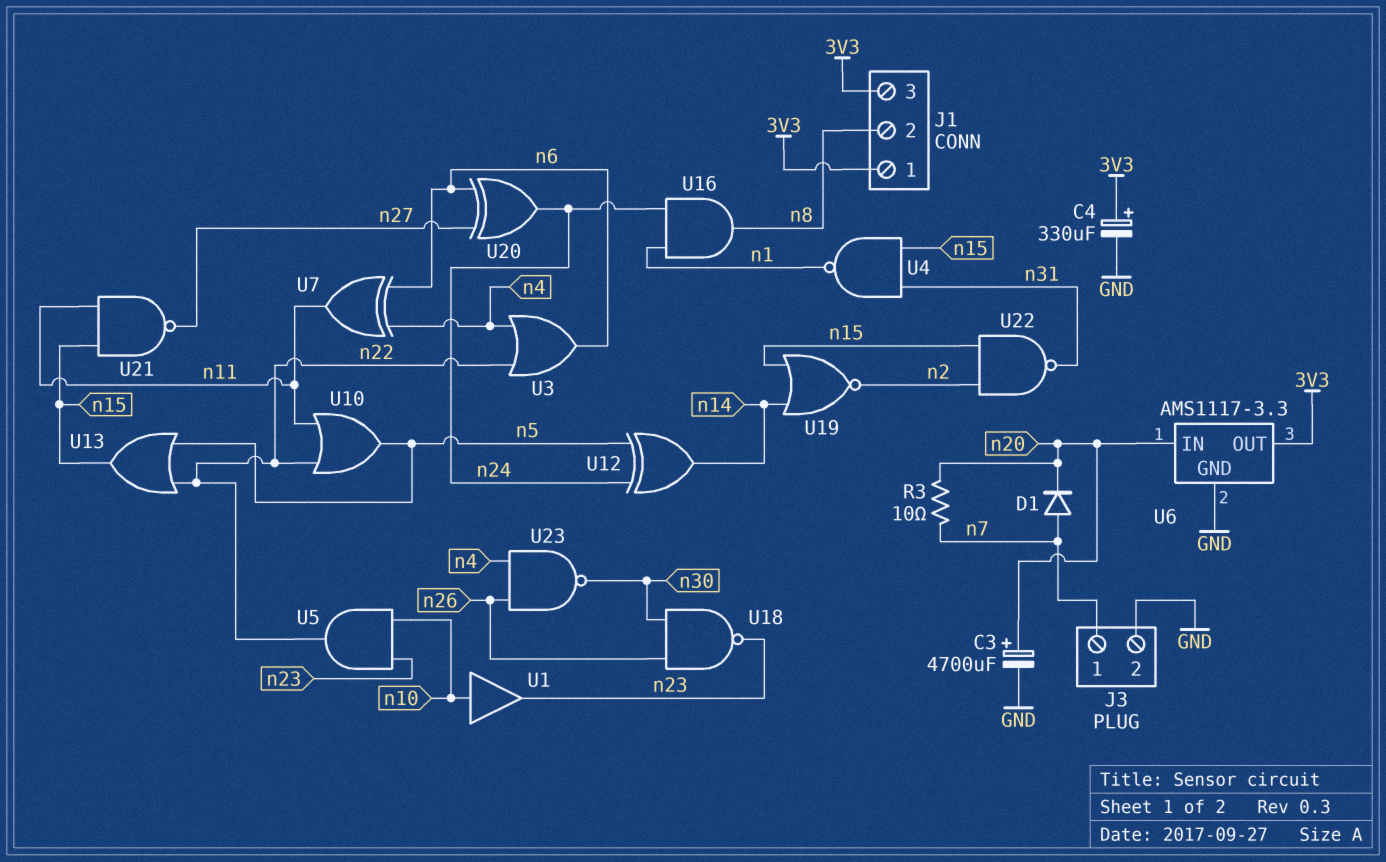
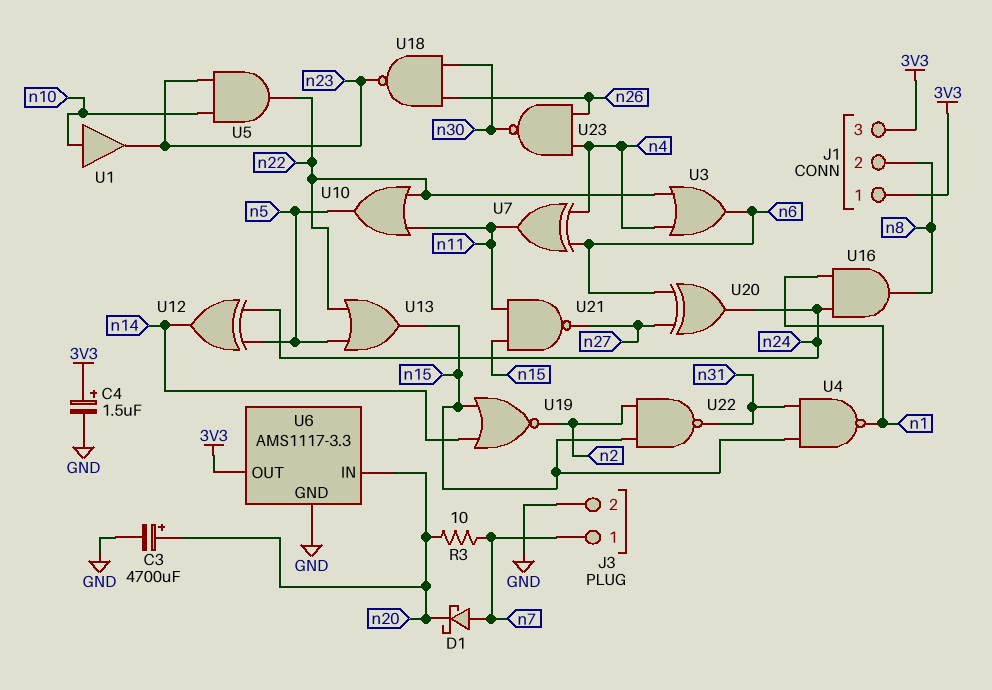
C4: 330uF (plus 3V3, minus GND) -> 1.5uF (plus 3V3, minus GND)
D1: diode (A n7, K n20) -> schottky (A n7, K n20)

